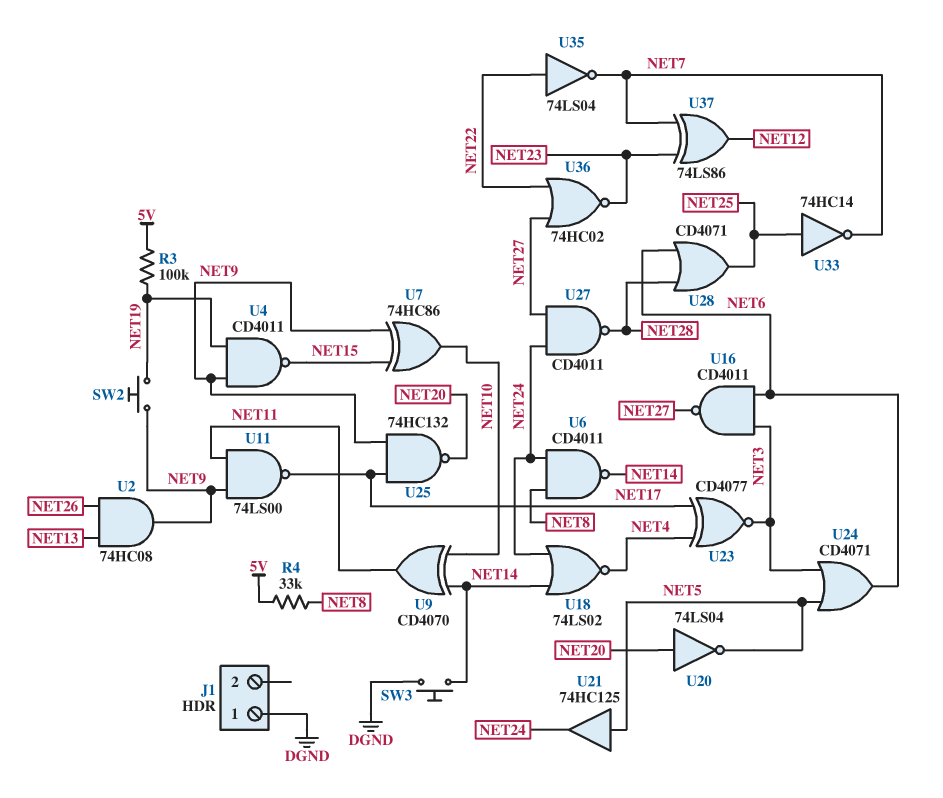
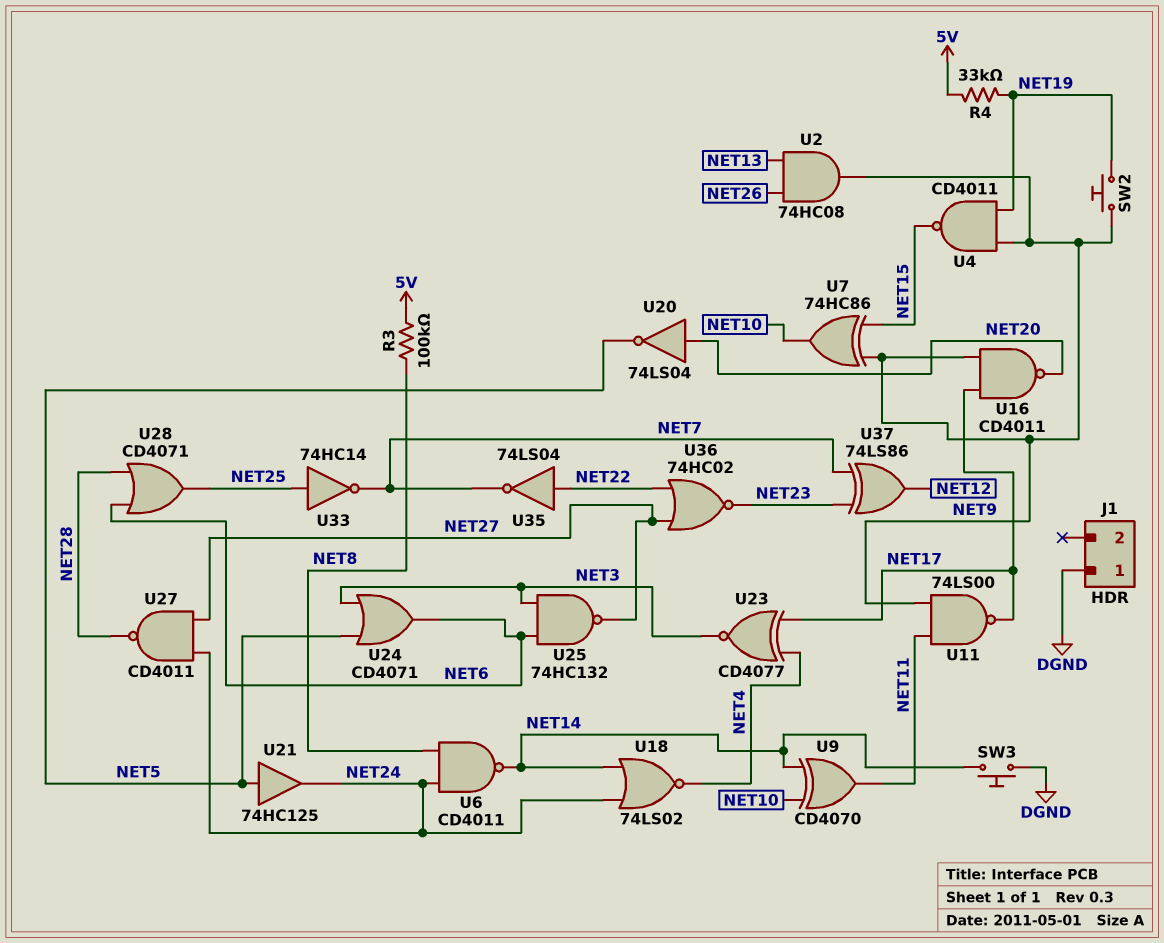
R3: 100k (5V, NET19) -> 100k (5V, NET8)
R4: 33k (5V, NET8) -> 33k (5V, NET19)
U16: NAND CD4011 (in NET3, in NET6, out NET27) -> NAND CD4011 (in NET9, in NET17, out NET20)
U25: NAND 74HC132 (in NET9, in NET17, out NET20) -> NAND 74HC132 (in NET3, in NET6, out NET27)

